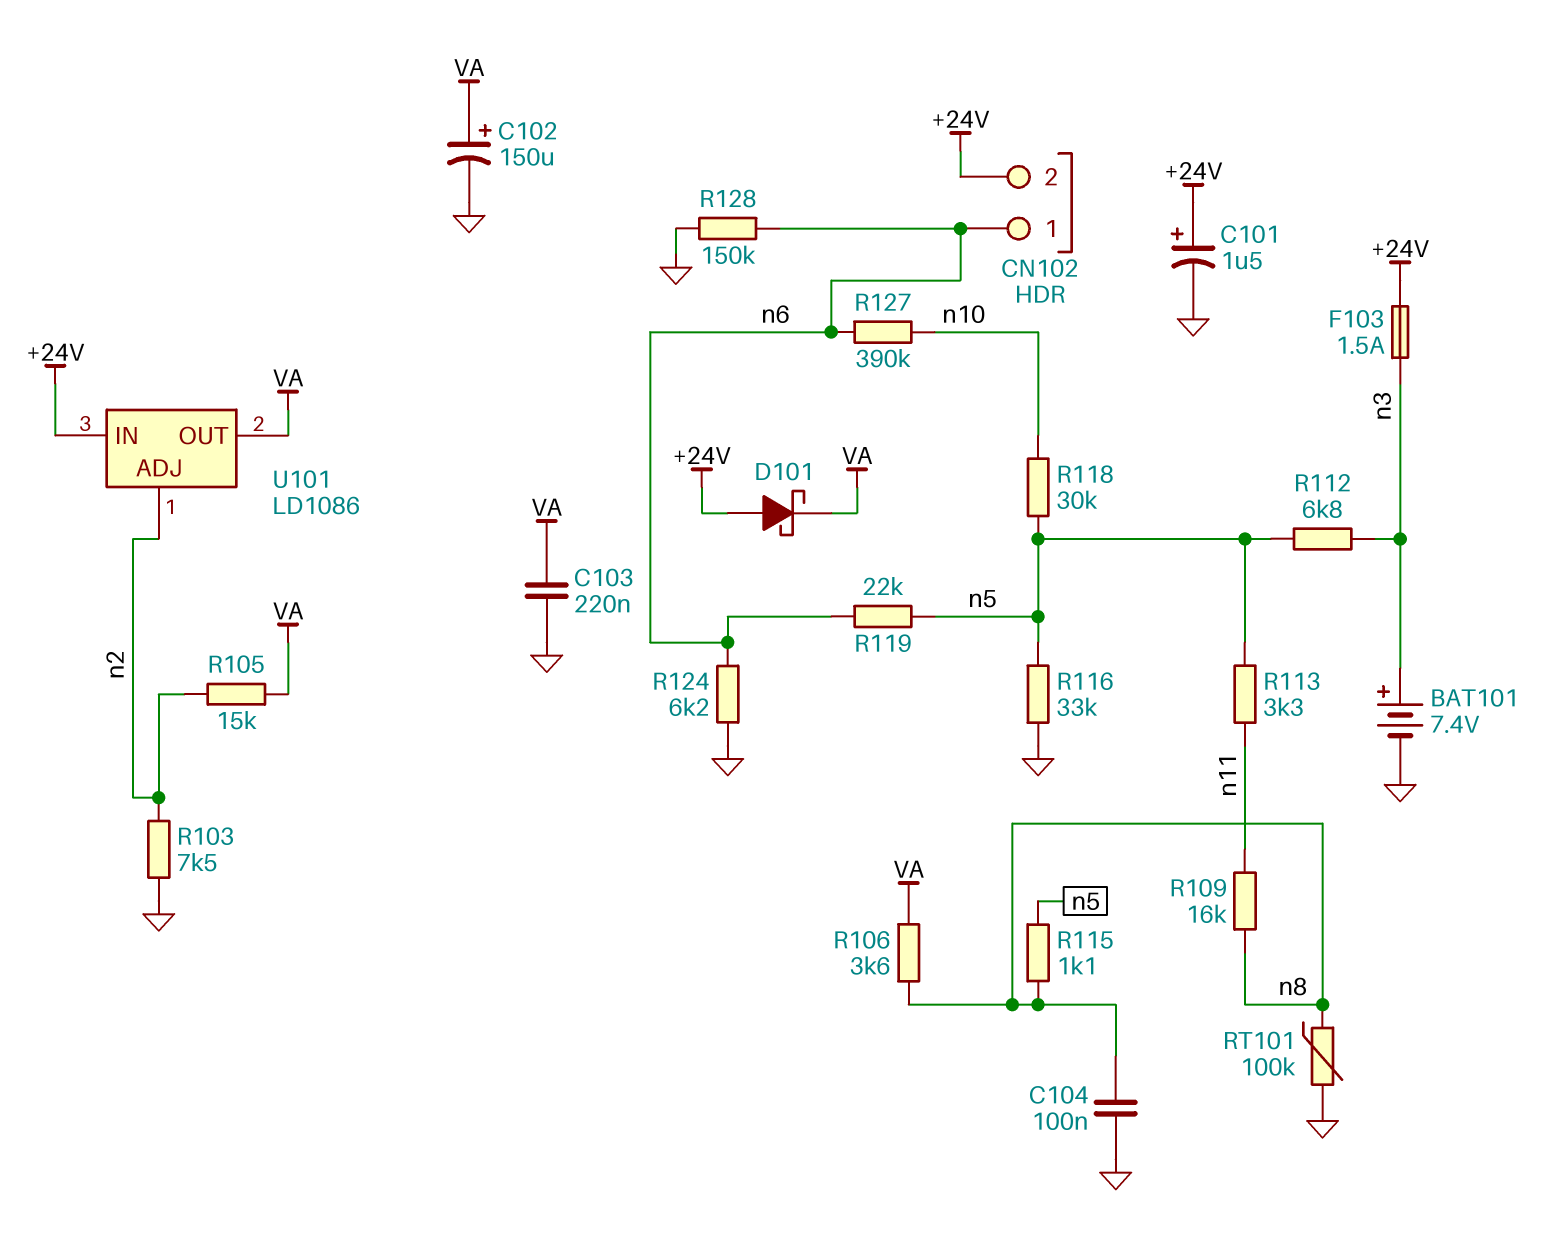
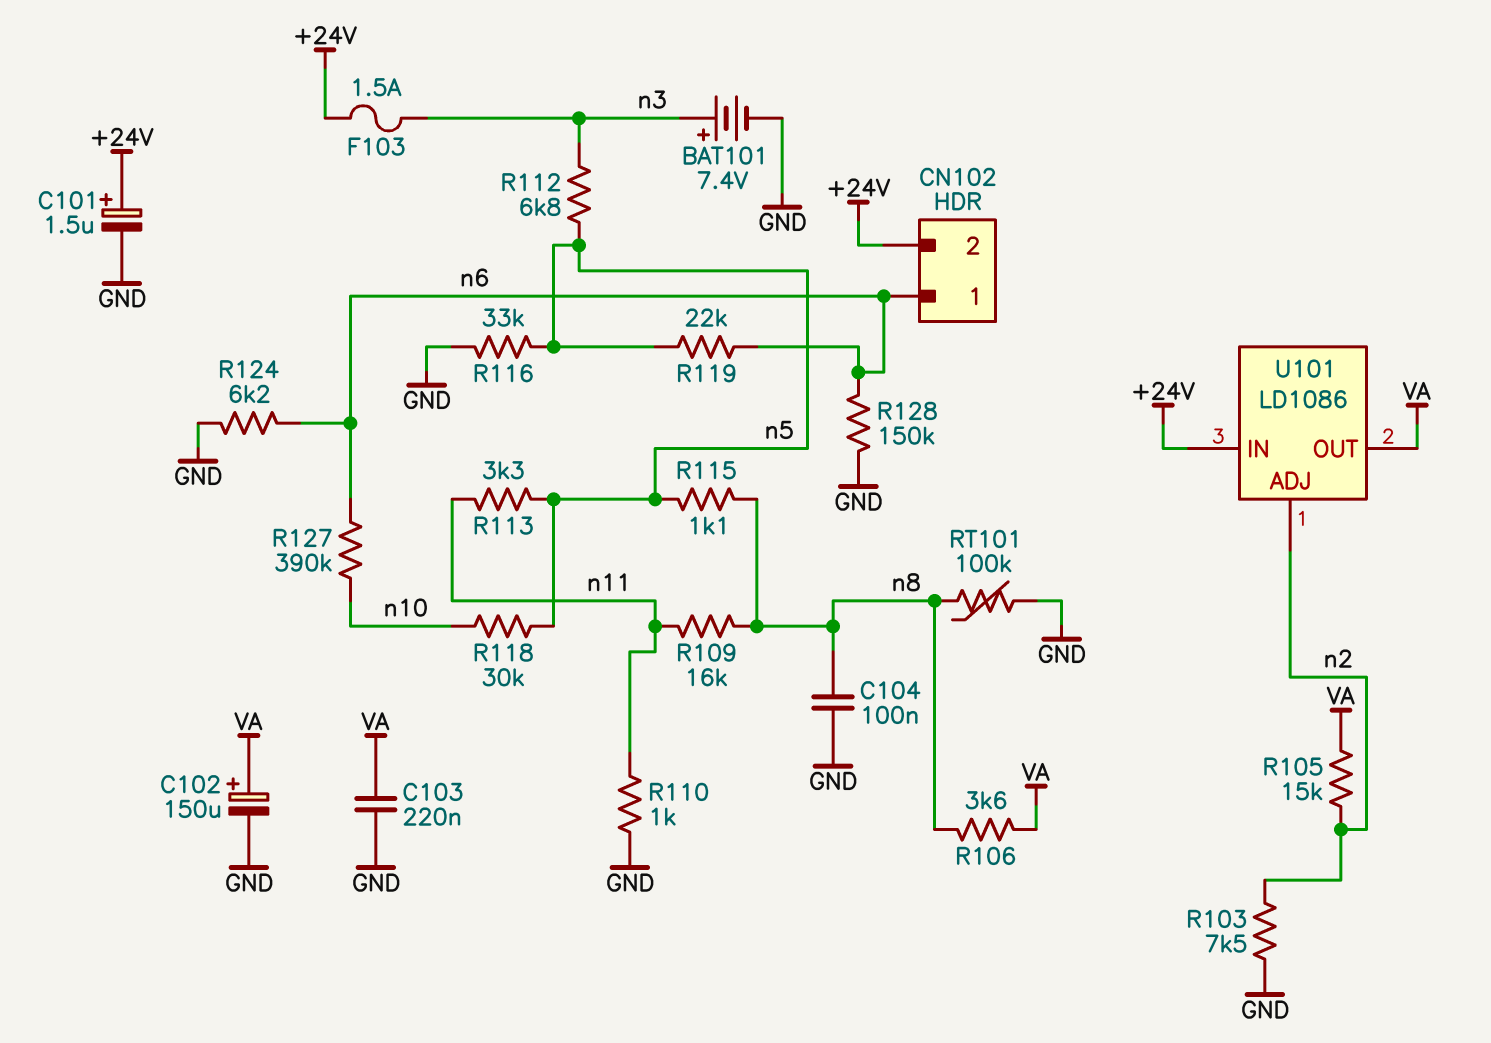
D101: schottky (A +24V, K VA) -> none
R110: none -> 1k (GND, n11)

